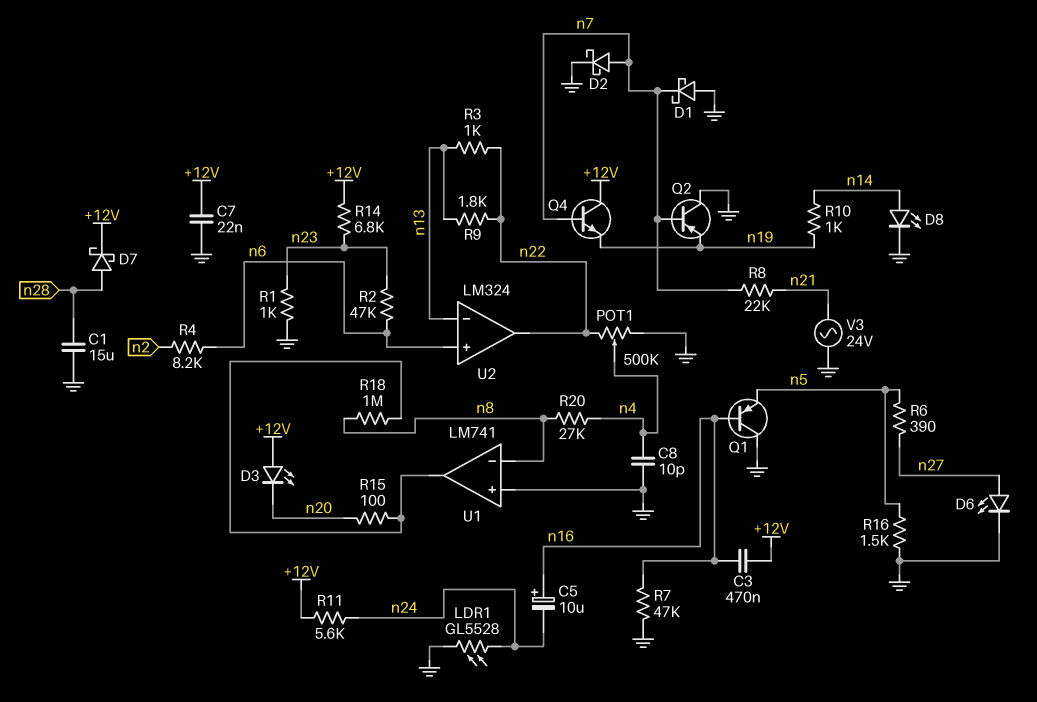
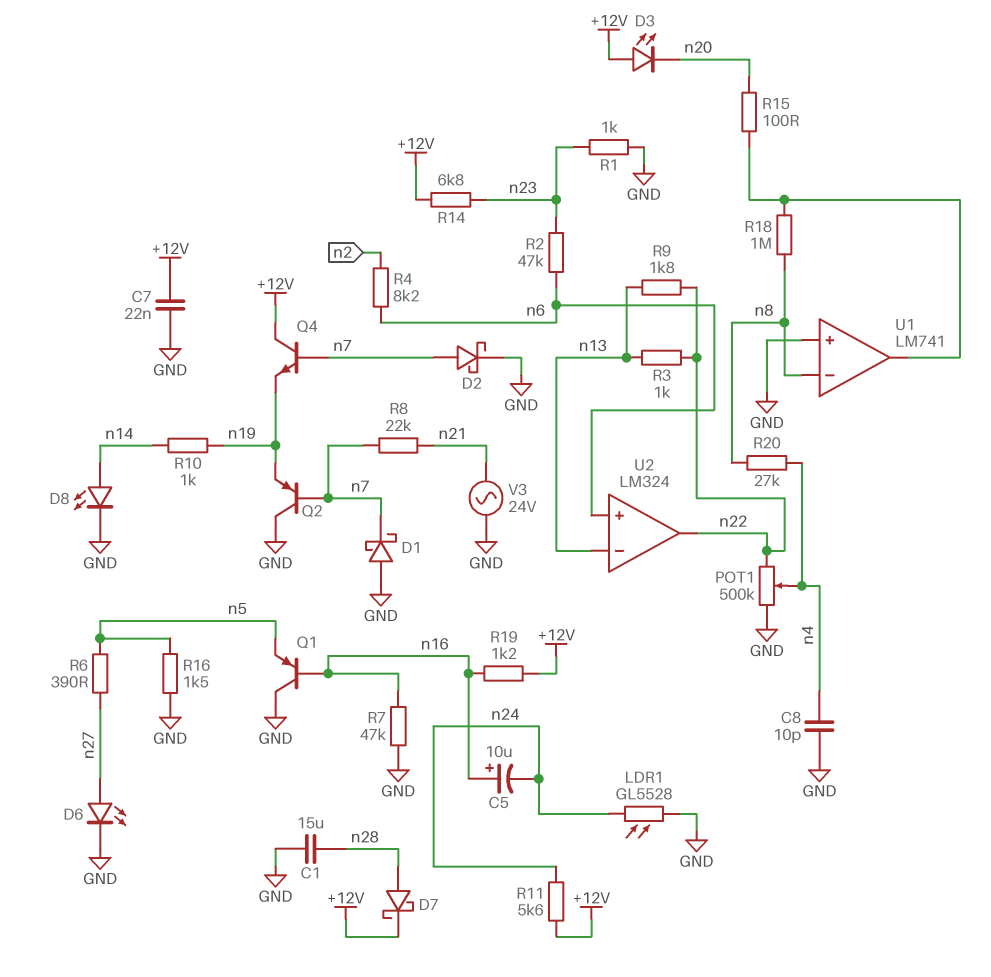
C3: 470nF (+12V, n16) -> none
R19: none -> 1.2k (+12V, n16)

